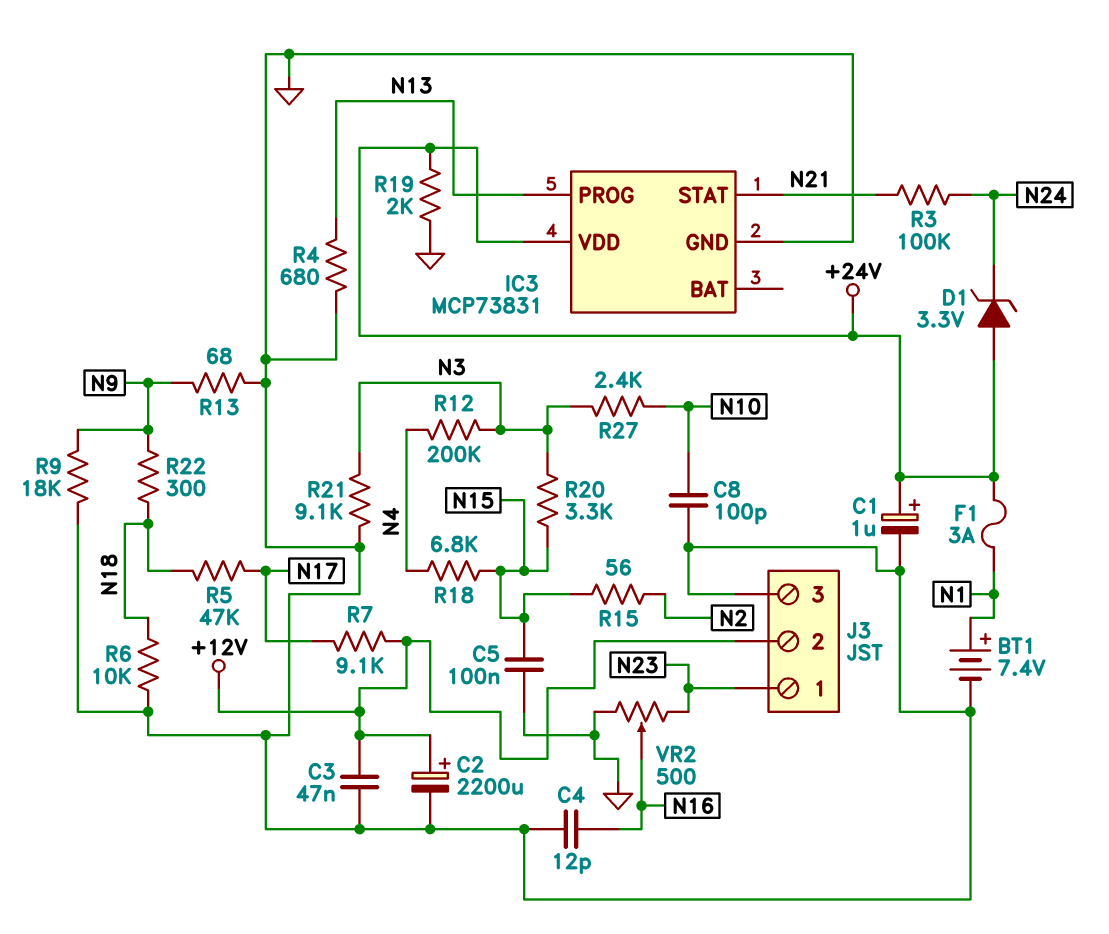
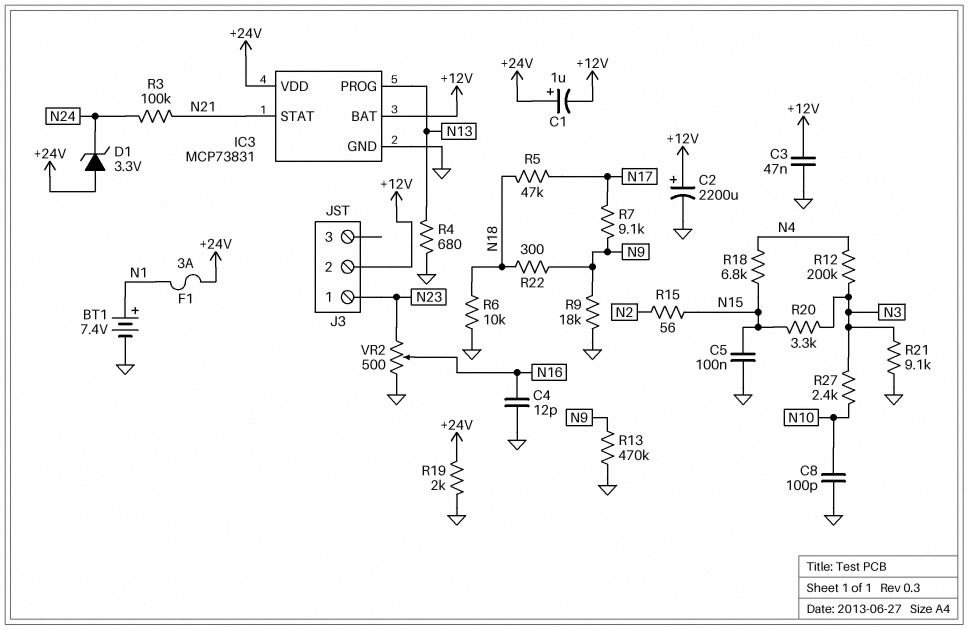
C1: 1uF (plus +24V, minus GND) -> 1uF (plus +24V, minus +12V)
IC3 pin BAT: none -> +12V
J3 pin 3: GND -> none
R7: 9.1k (+12V, N17) -> 9.1k (N9, N17)
R13: 68 (GND, N9) -> 470k (GND, N9)

